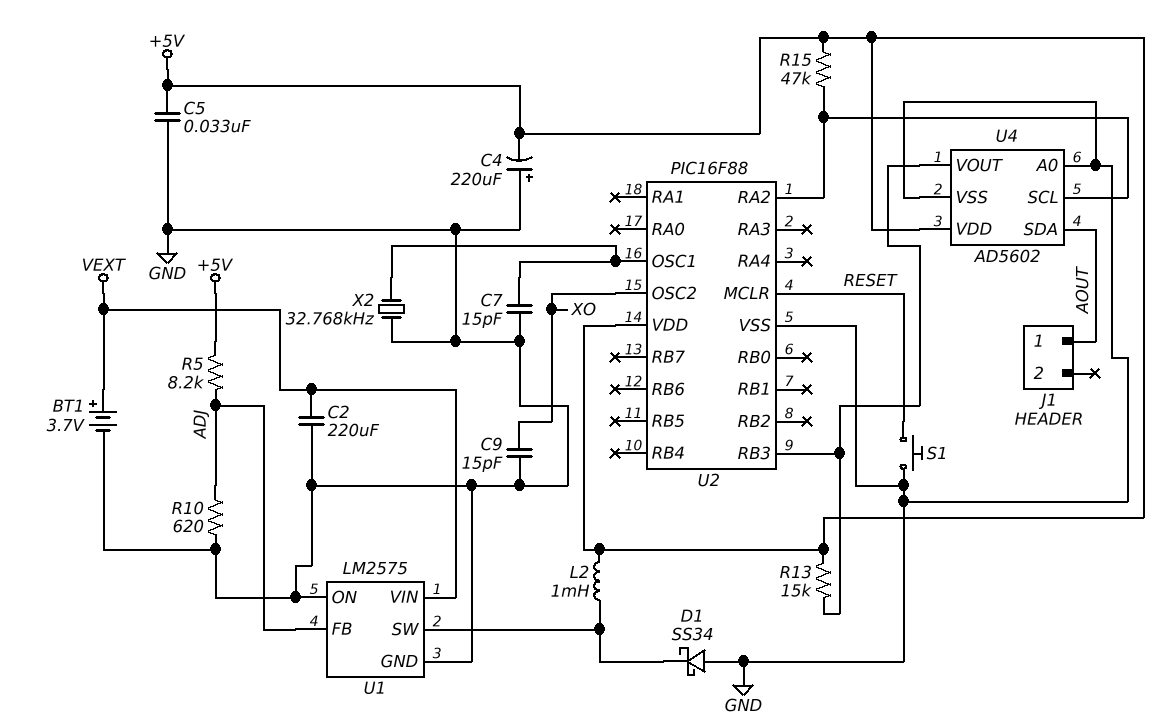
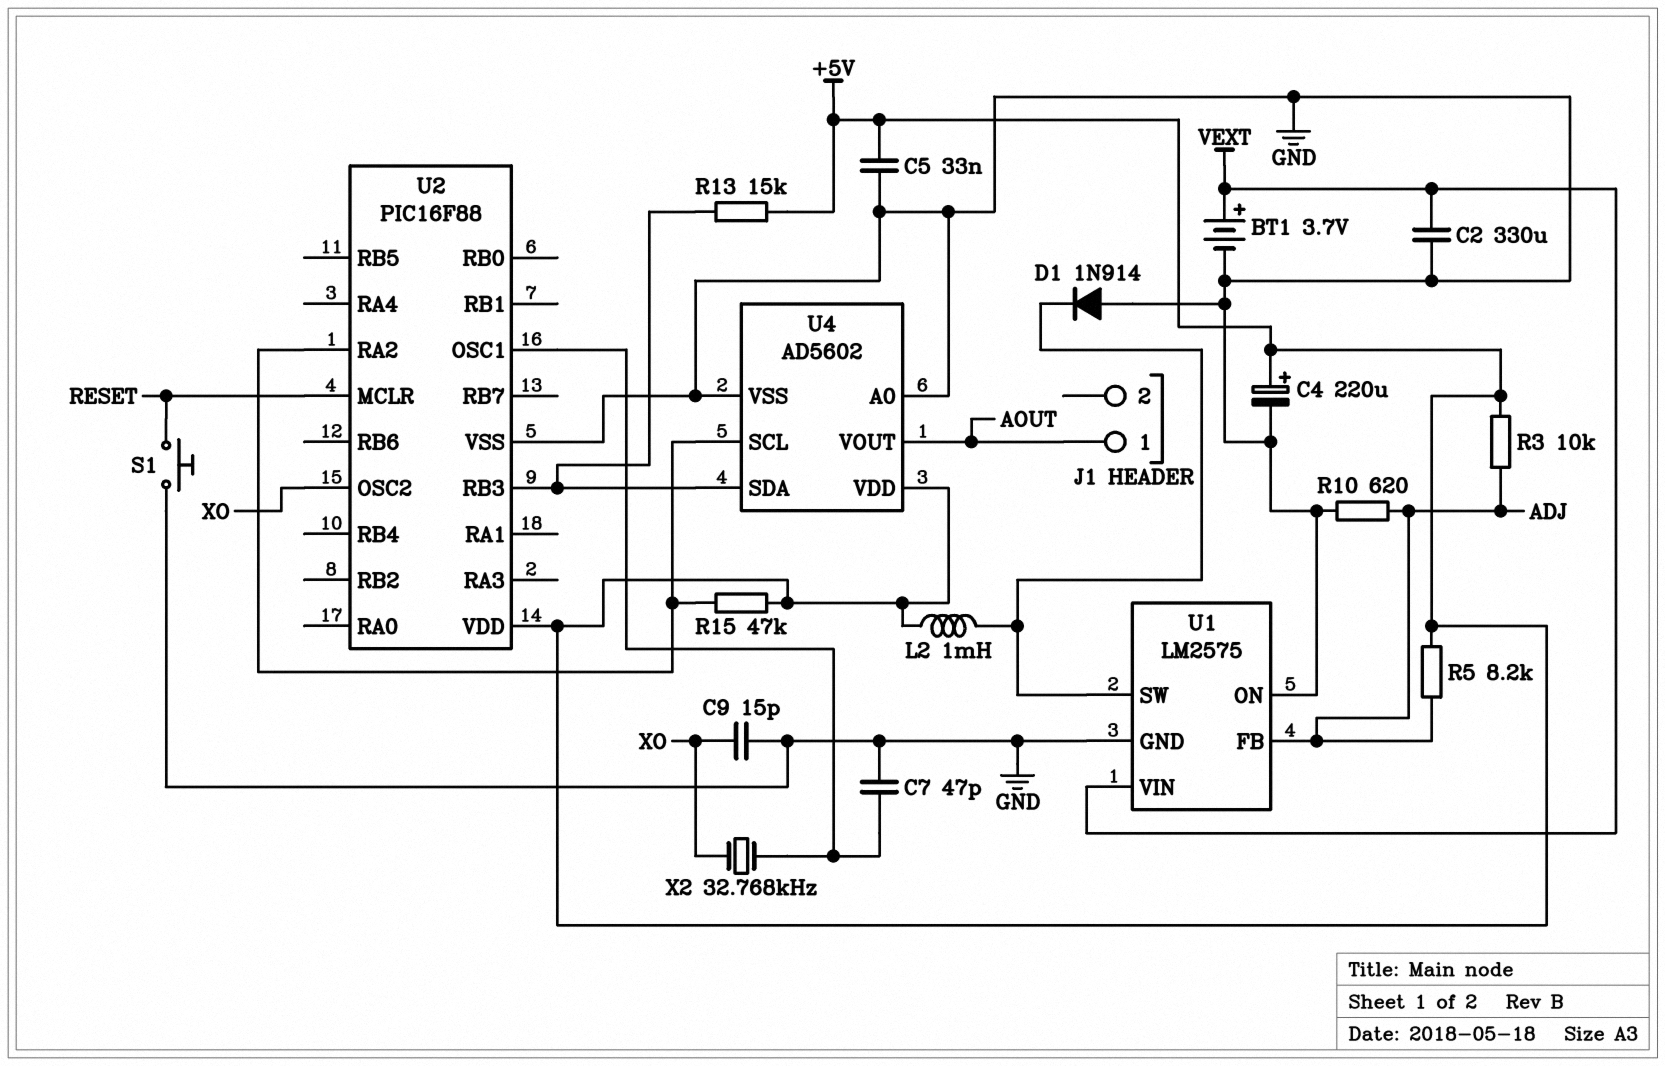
C2: 220uF (GND, VEXT) -> 330uF (GND, VEXT)
C4: 220uF (plus GND, minus +5V) -> 220uF (plus +5V, minus GND)
C7: 15pF (GND, U2/OSC1) -> 47pF (GND, U2/OSC1)
D1: schottky SS34 (A GND, K U1/SW) -> diode 1N914 (A GND, K U1/SW)
R3: none -> 10k (+5V, ADJ)
U4 pin SDA: AOUT -> U2/RB3
U4 pin VOUT: U2/RB3 -> AOUT
X2: 32.768kHz (GND, U2/OSC1) -> 32.768kHz (U2/OSC1, XO)

